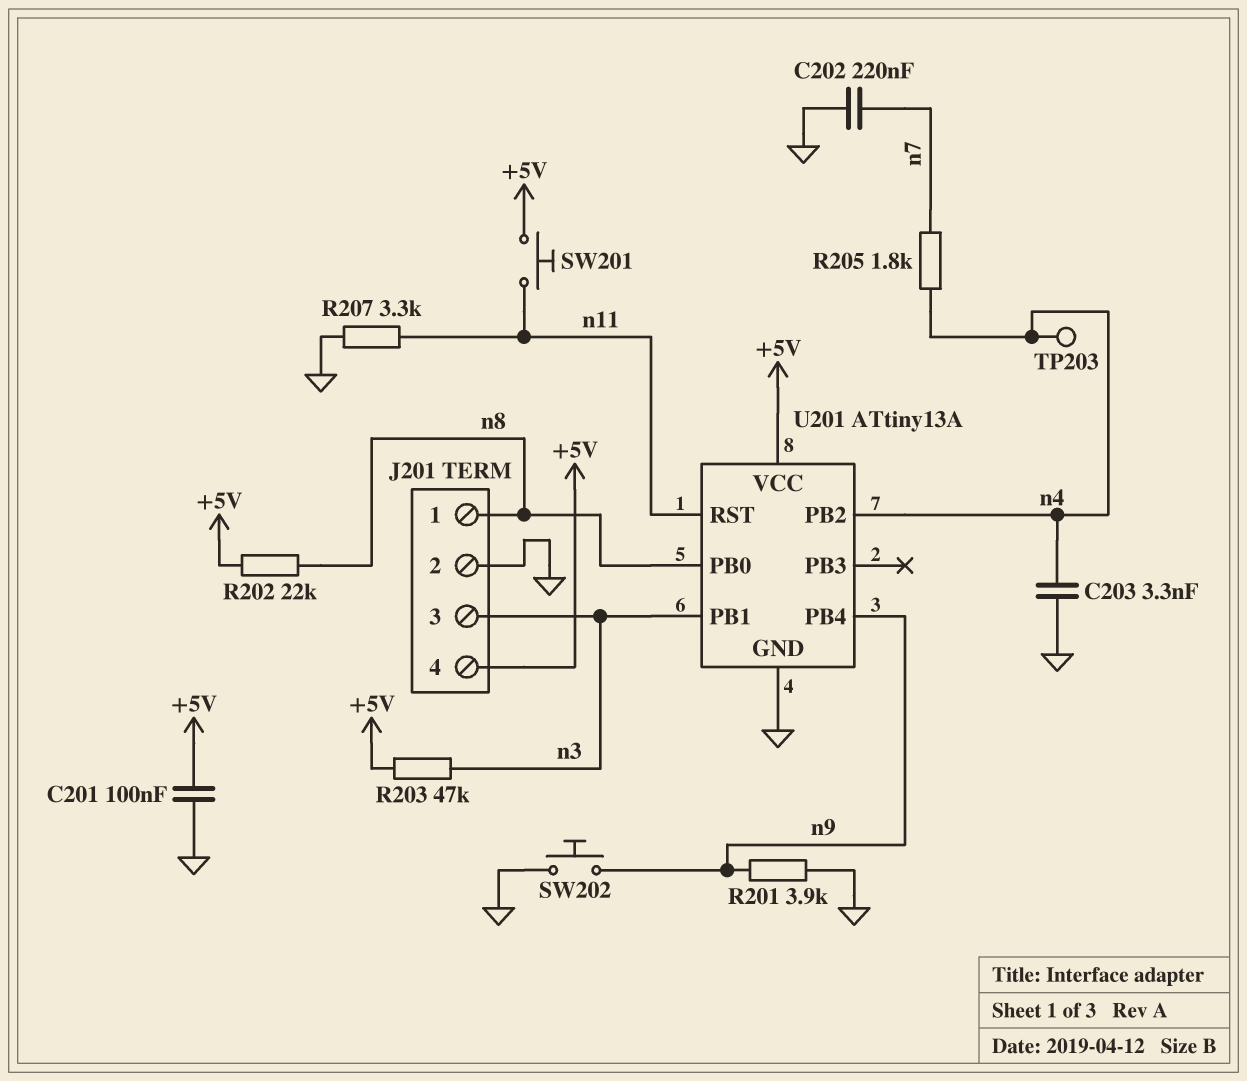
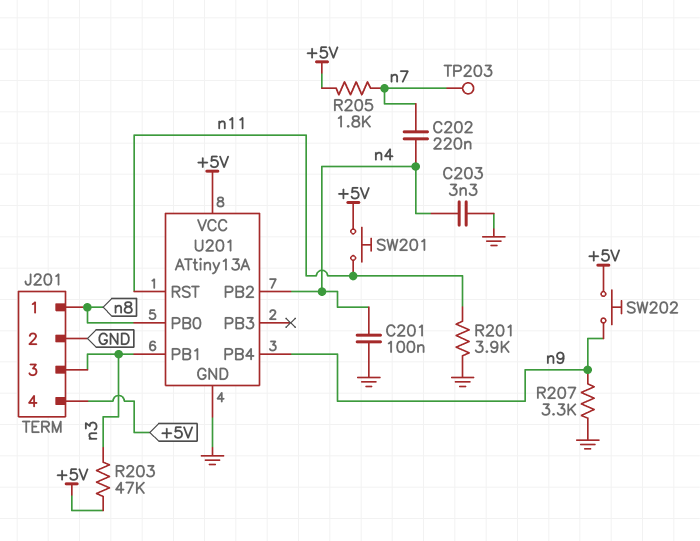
C201: 100nF (+5V, GND) -> 100nF (GND, n4)
C202: 220nF (GND, n7) -> 220nF (n4, n7)
R201: 3.9k (GND, n9) -> 3.9k (GND, n11)
R202: 22k (+5V, n8) -> none
R205: 1.8k (n4, n7) -> 1.8k (+5V, n7)
R207: 3.3k (GND, n11) -> 3.3k (GND, n9)
SW202: button (GND, n9) -> button (+5V, n9)
TP203: test point (n4) -> test point (n7)

